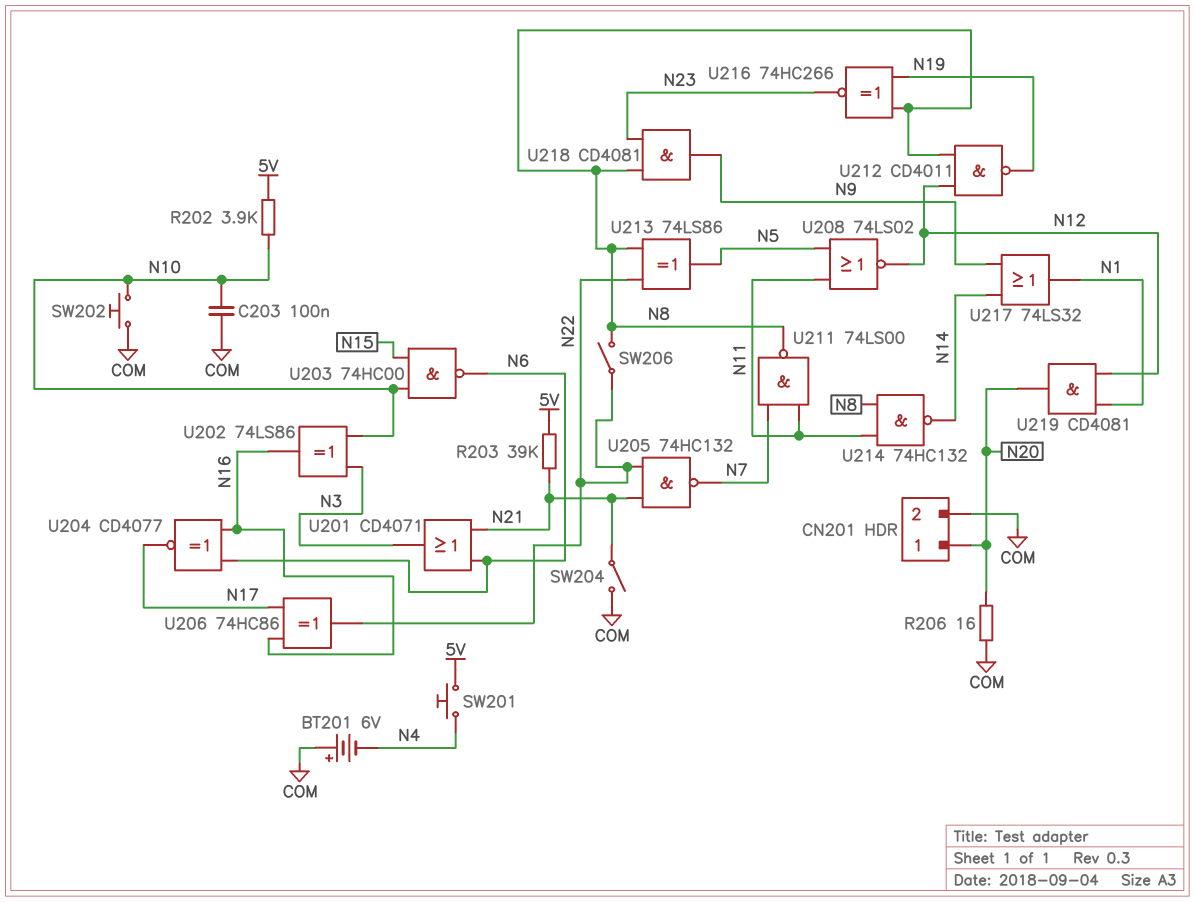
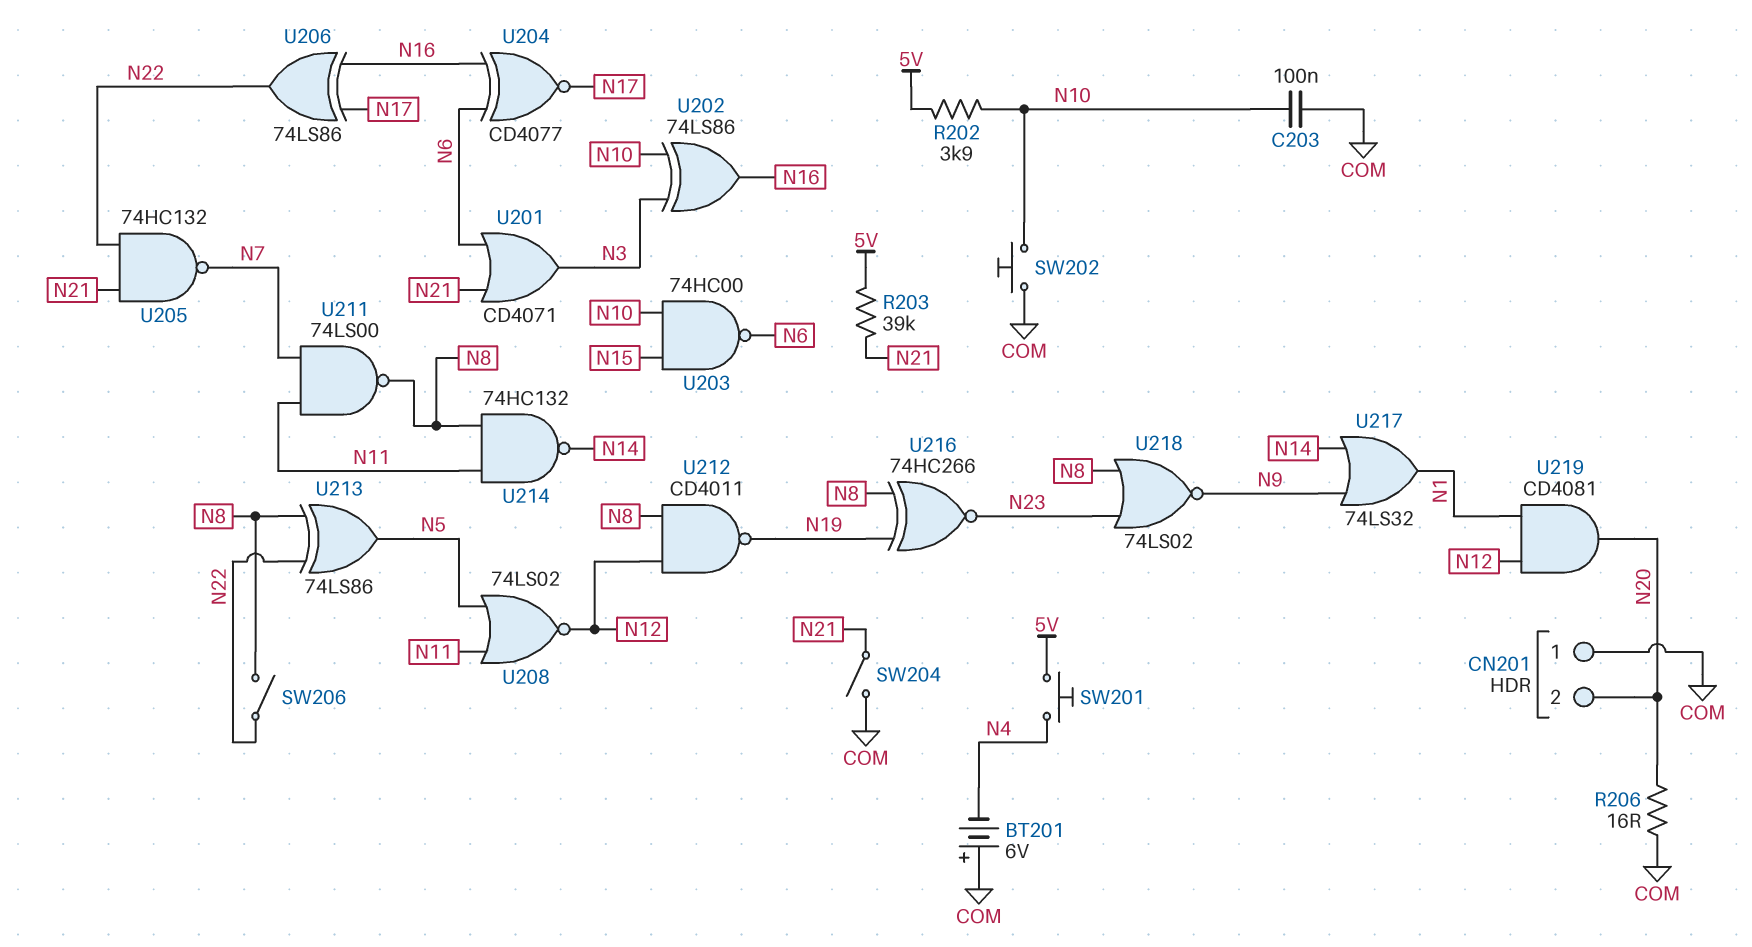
CN201 pin 1: N20 -> COM
CN201 pin 2: COM -> N20
U206: XOR 74HC86 (in N16, in N17, out N22) -> XOR 74LS86 (in N16, in N17, out N22)
U218: AND CD4081 (in N8, in N23, out N9) -> NOR 74LS02 (in N8, in N23, out N9)

